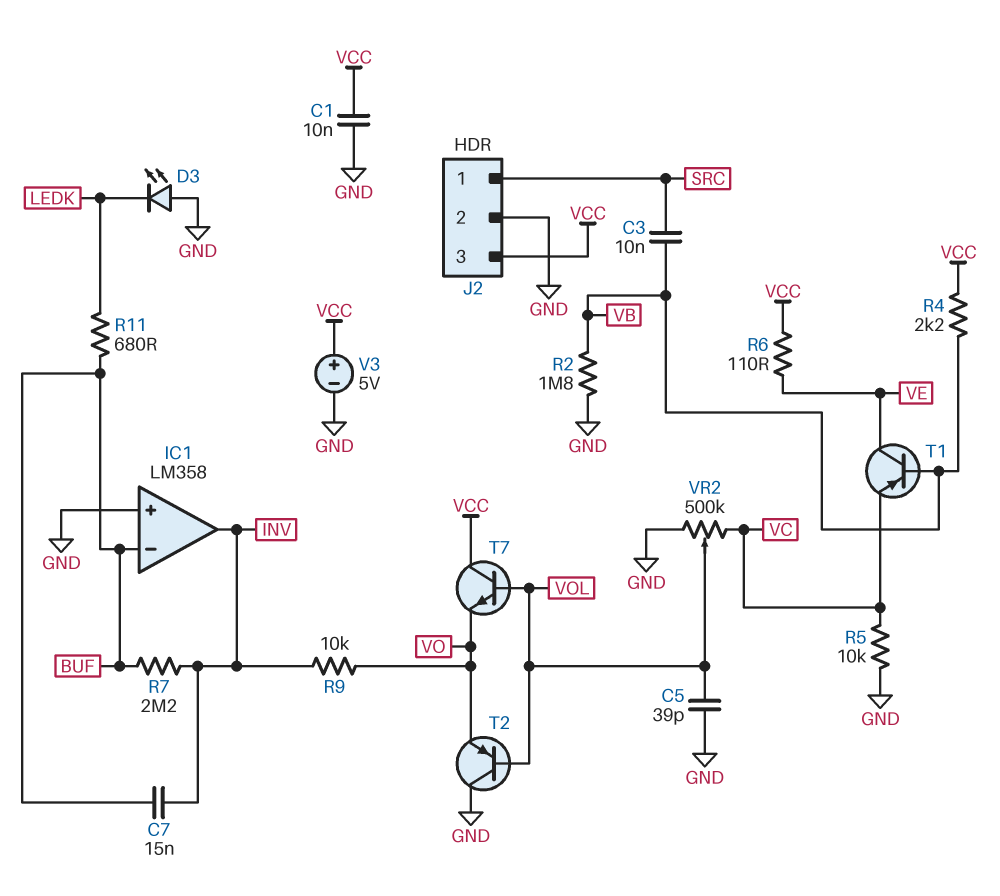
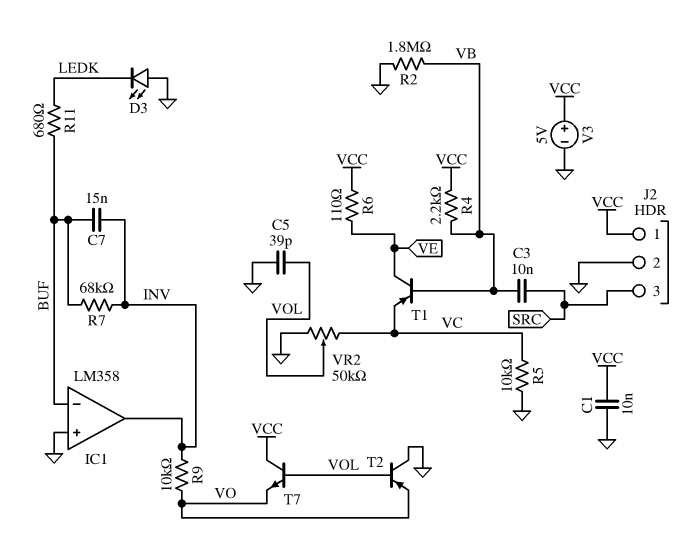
J2 pin 1: SRC -> VCC
J2 pin 3: VCC -> SRC
R7: 2.2M (BUF, INV) -> 68k (BUF, INV)
VR2: 500k (GND, VC, wiper VOL) -> 50k (GND, VC, wiper VOL)

